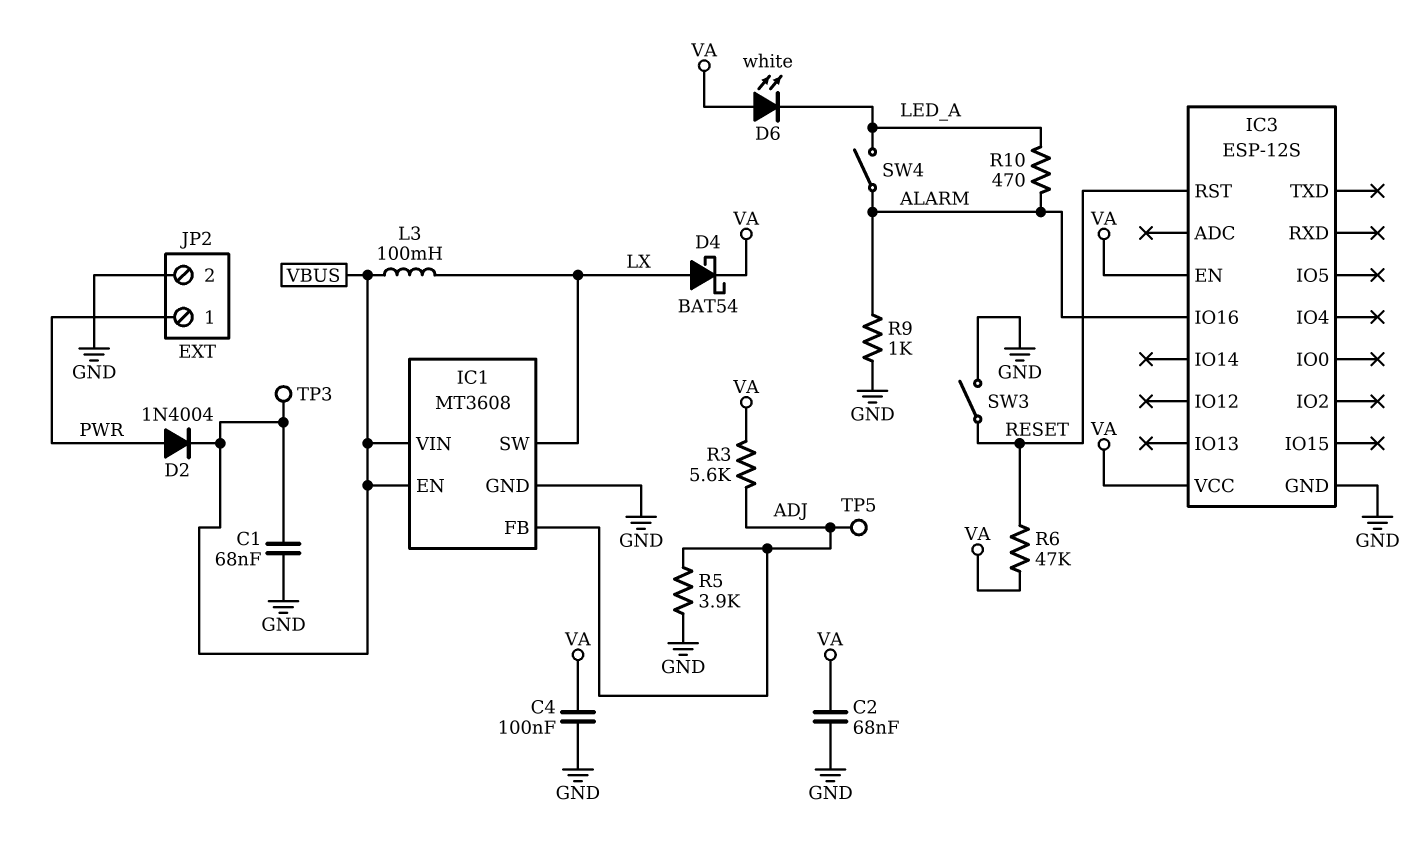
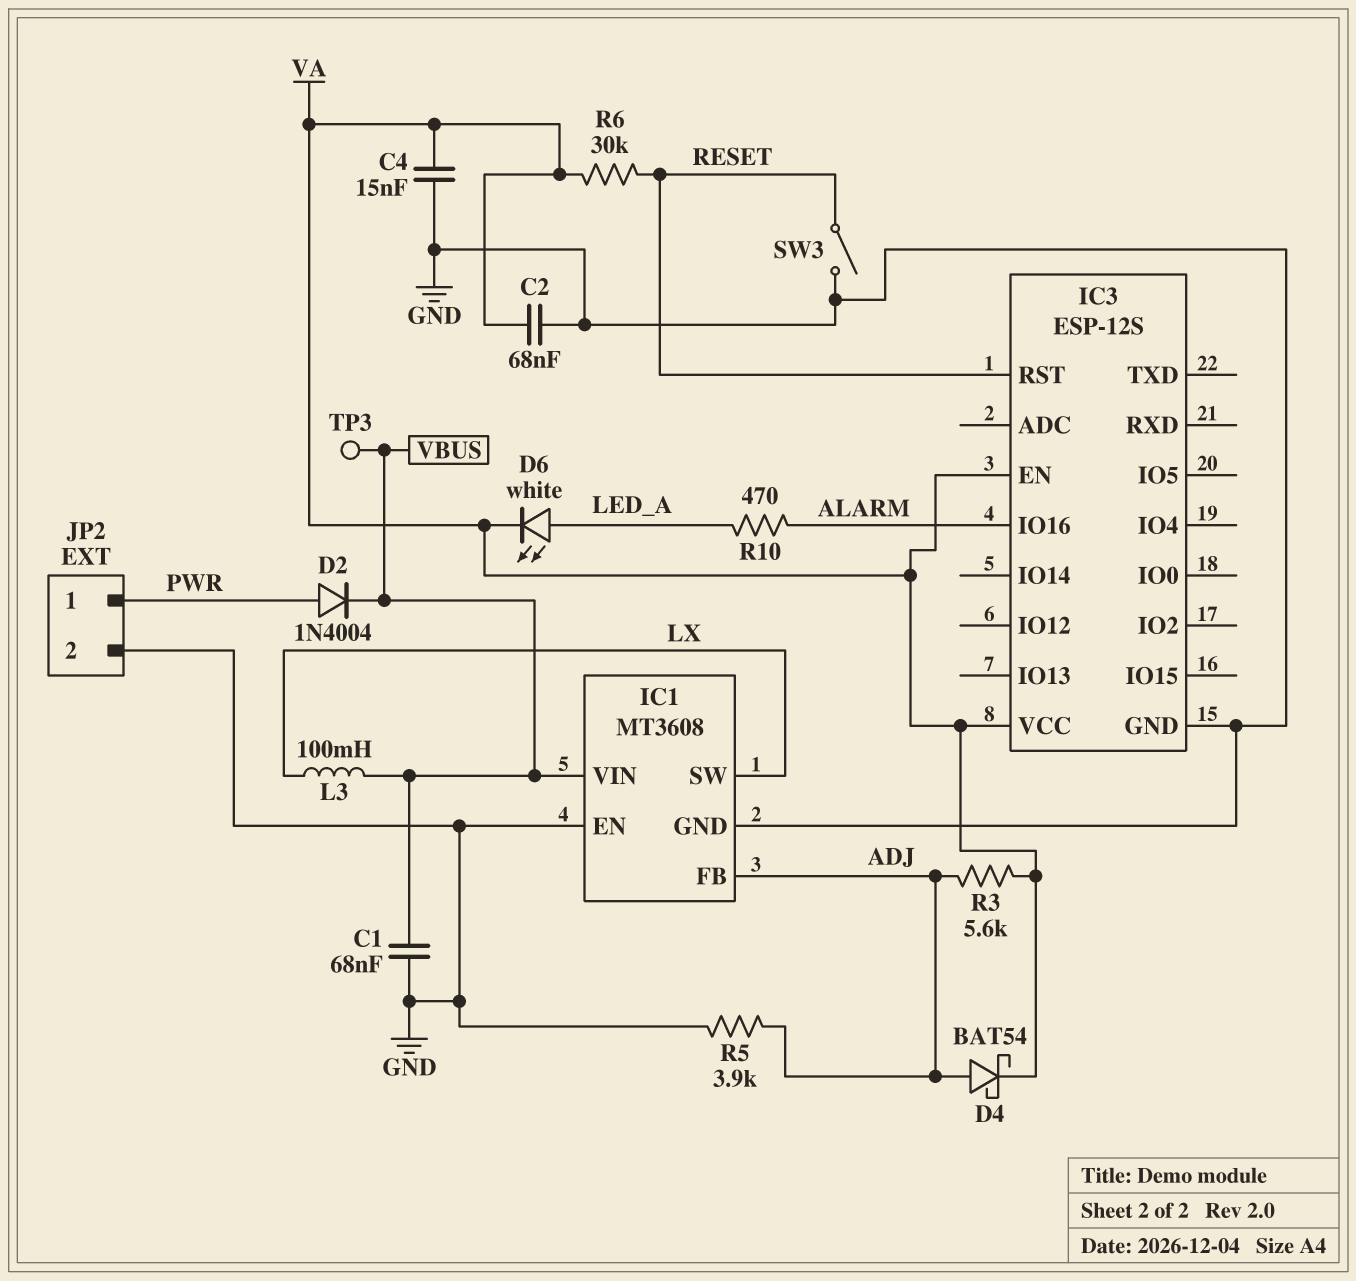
C4: 100nF (GND, VA) -> 15nF (GND, VA)
D4: schottky BAT54 (A LX, K VA) -> schottky BAT54 (A ADJ, K VA)
D6: LED white (A VA, K LED_A) -> LED white (A LED_A, K VA)
IC1 pin EN: VBUS -> GND
R6: 47k (RESET, VA) -> 30k (RESET, VA)
R9: 1k (ALARM, GND) -> none
SW4: switch (ALARM, LED_A) -> none
TP5: test point (ADJ) -> none

